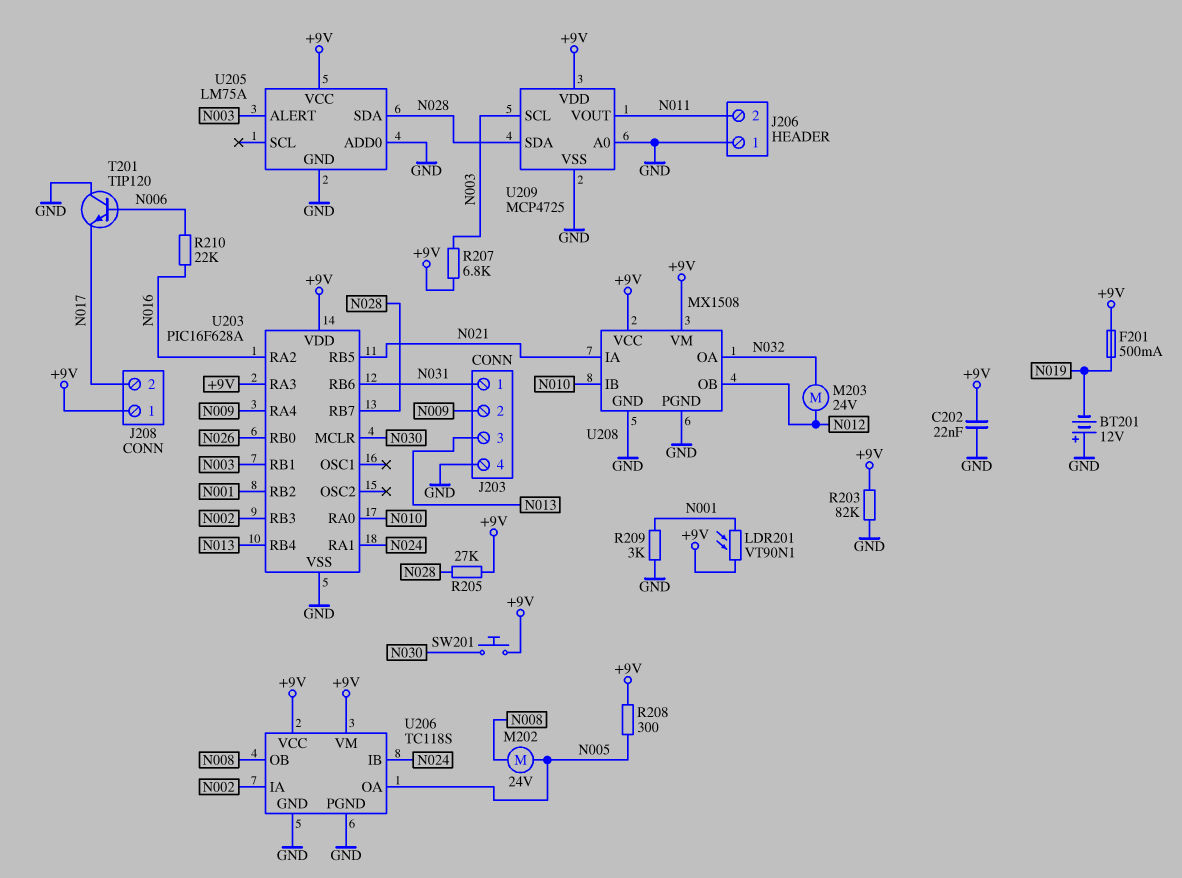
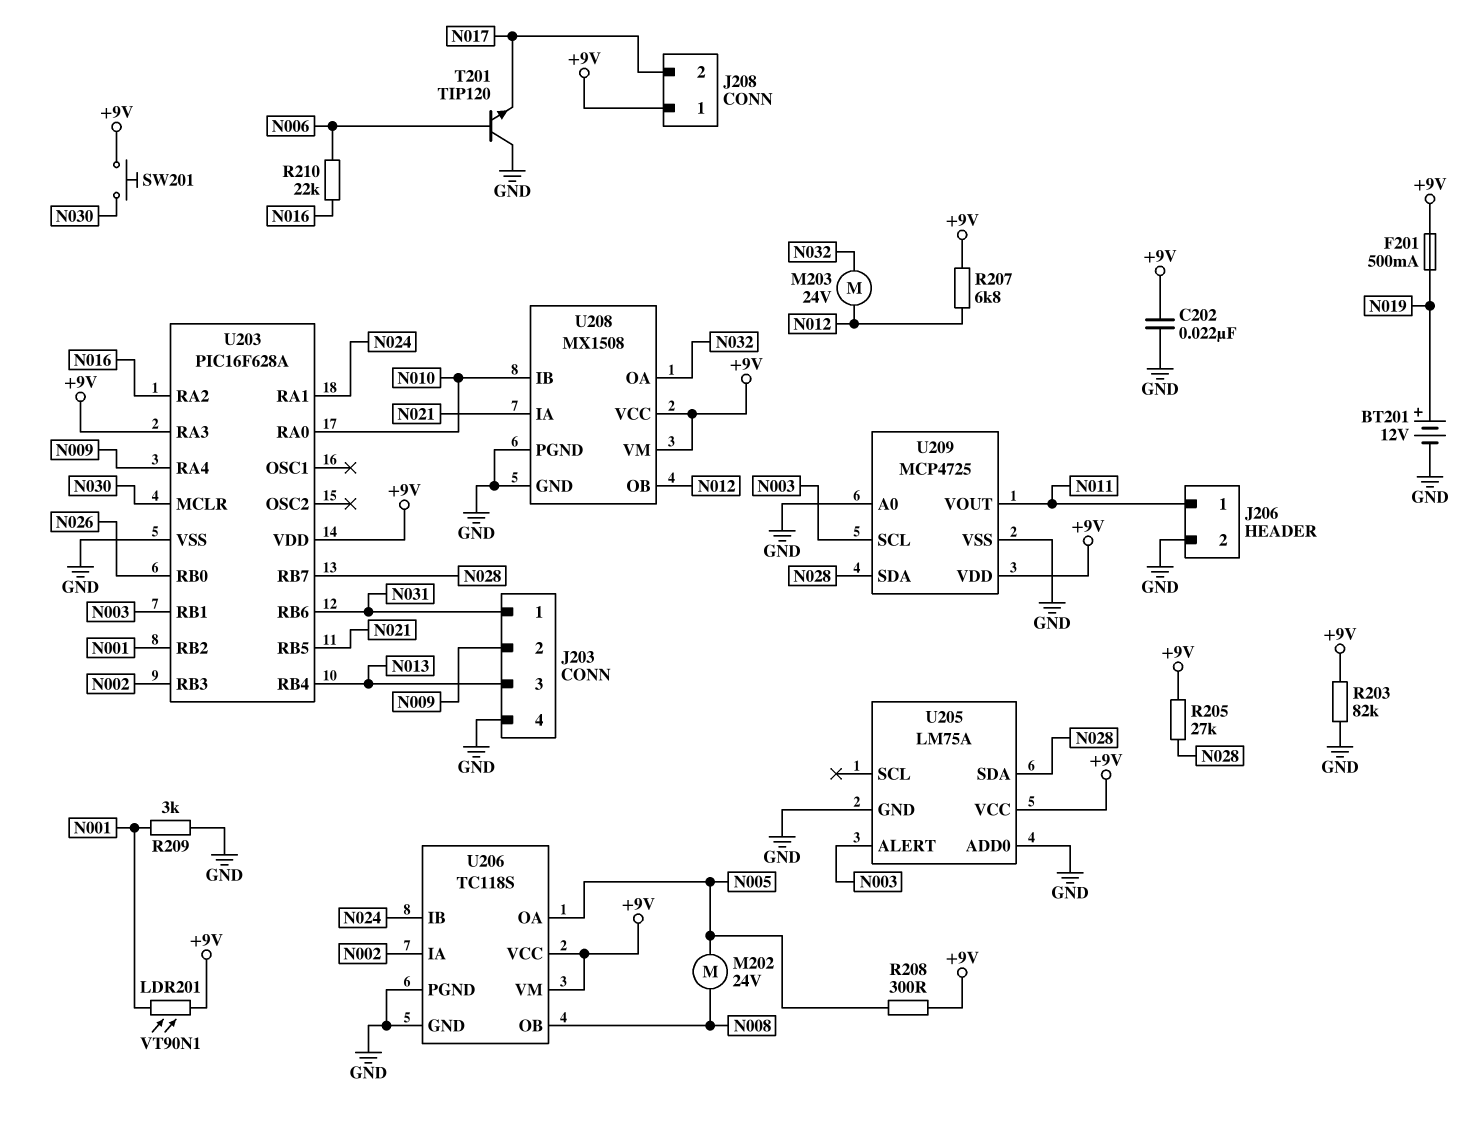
BT201: 12V (plus GND, minus N019) -> 12V (plus N019, minus GND)
J206 pin 1: GND -> N011
J206 pin 2: N011 -> GND
R207: 6.8k (+9V, N003) -> 6.8k (+9V, N012)

